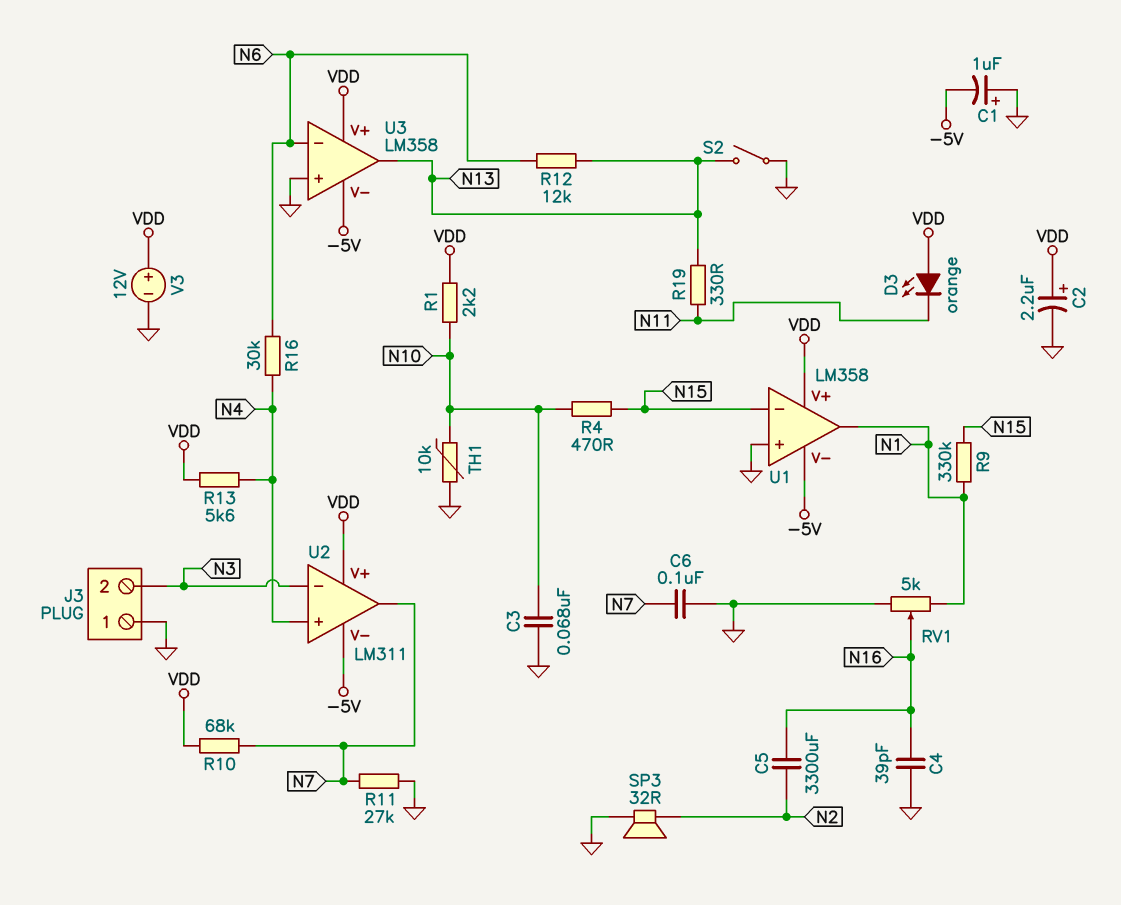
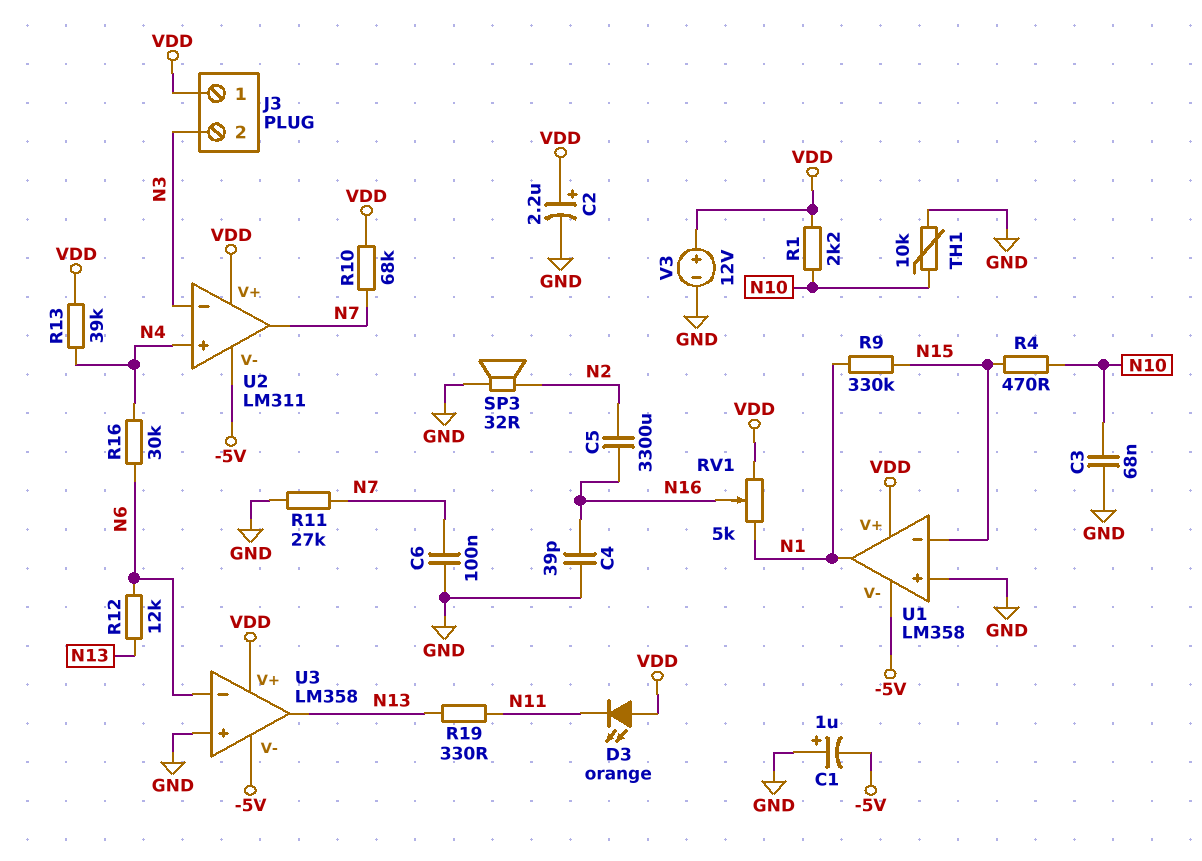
J3 pin 1: GND -> VDD
R13: 5.6k (N4, VDD) -> 39k (N4, VDD)
RV1: 5k (GND, N1, wiper N16) -> 5k (N1, VDD, wiper N16)
S2: switch (GND, N13) -> none

